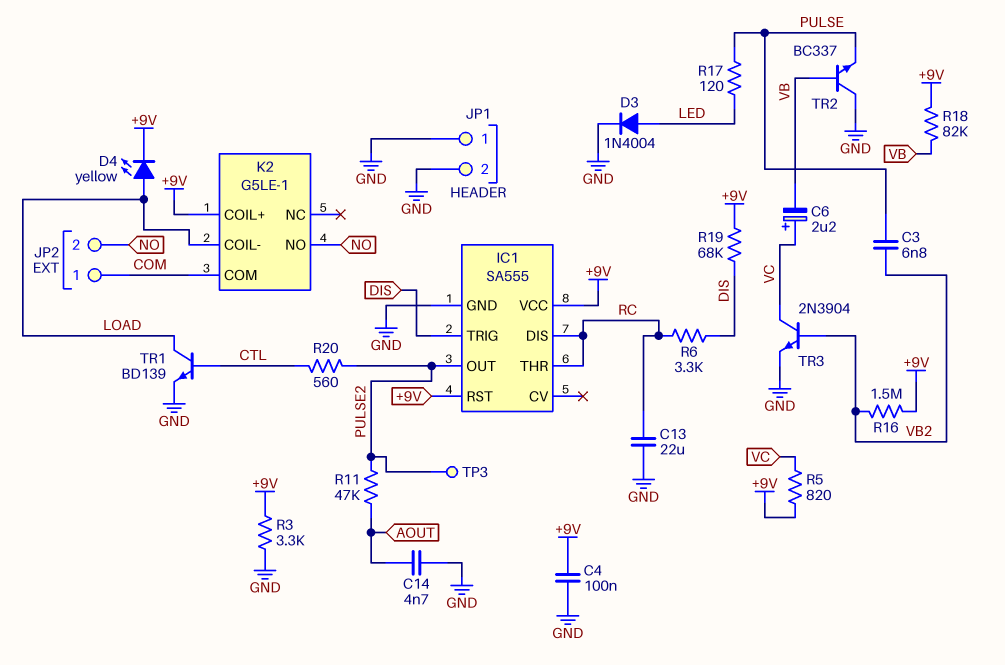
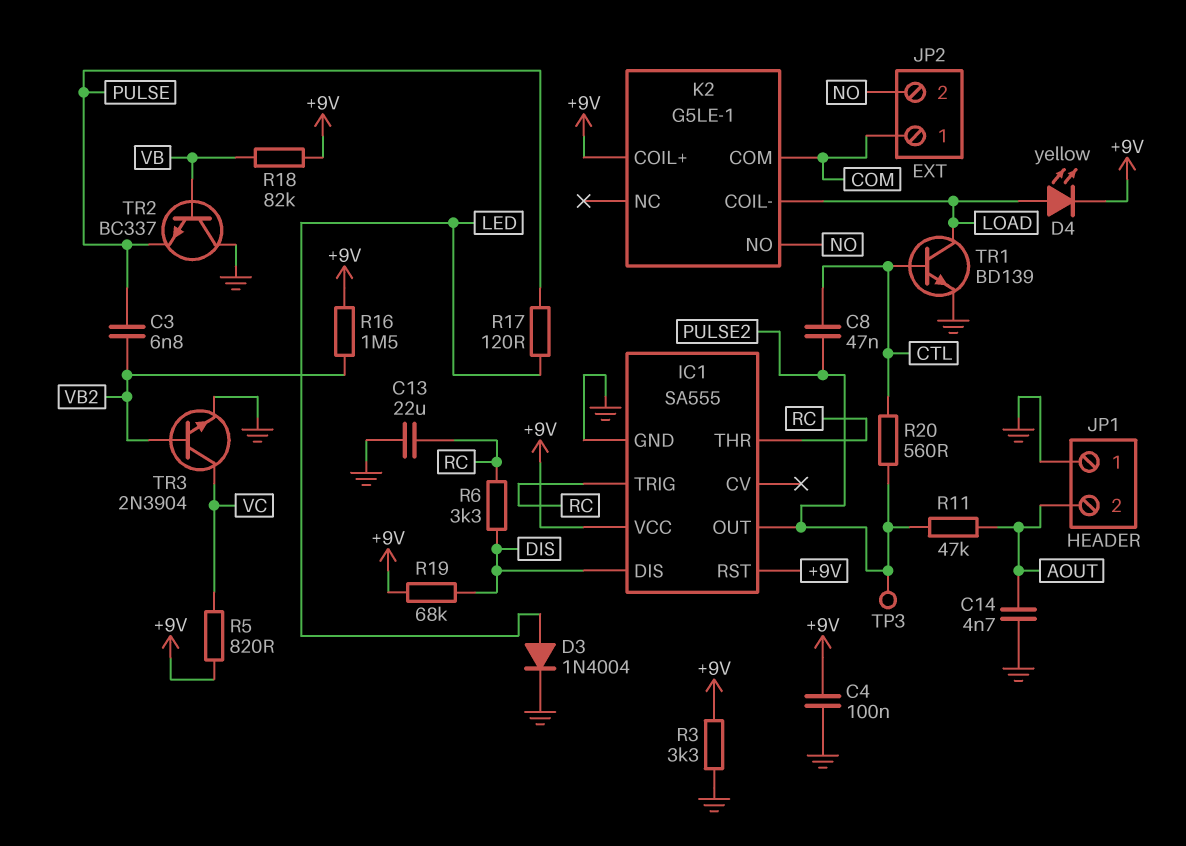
C6: 2.2uF (plus VC, minus VB) -> none
C8: none -> 47nF (CTL, PULSE2)
IC1 pin DIS: RC -> DIS
IC1 pin TRIG: DIS -> RC
JP1 pin 2: GND -> AOUT

